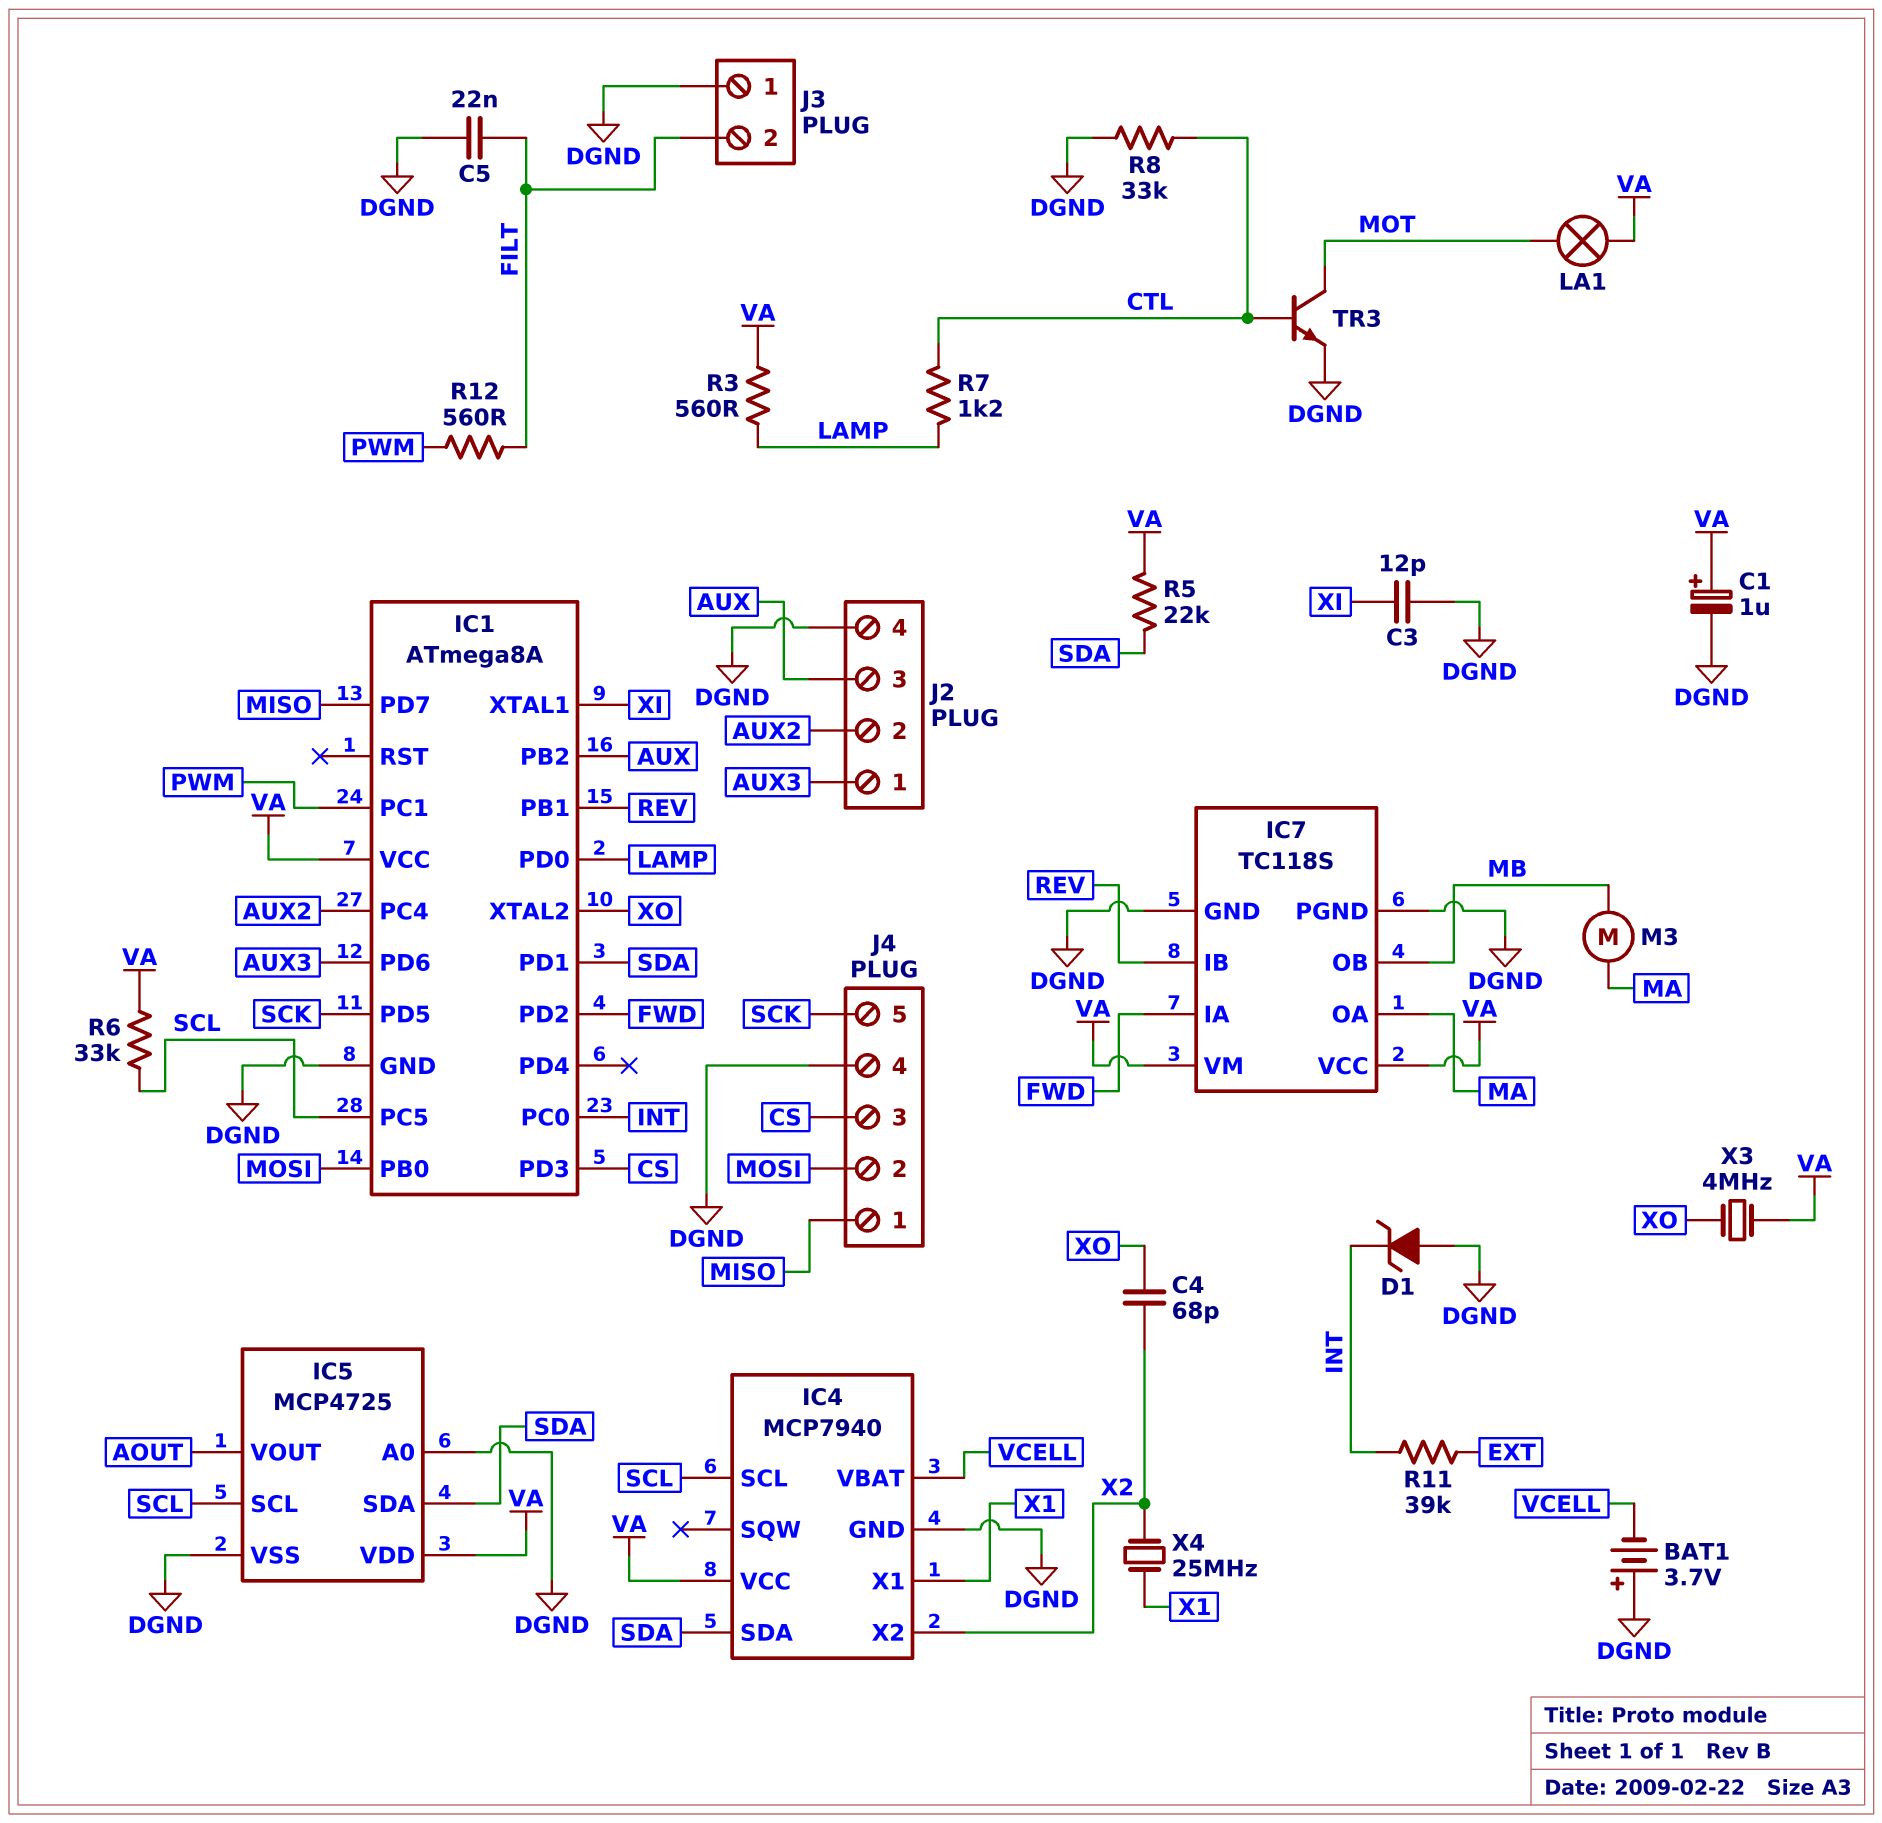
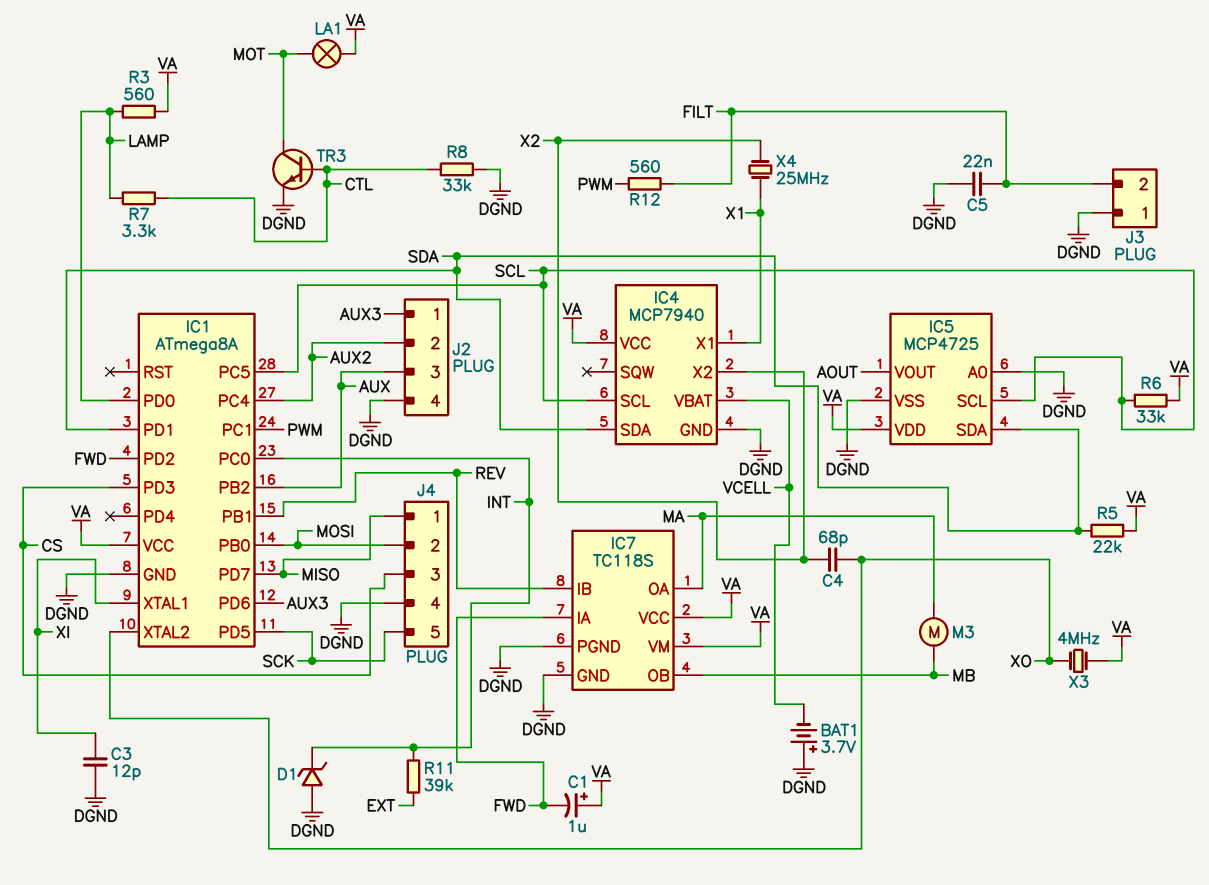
C1: 1uF (plus VA, minus DGND) -> 1uF (plus VA, minus FWD)
R7: 1.2k (CTL, LAMP) -> 3.3k (CTL, LAMP)

